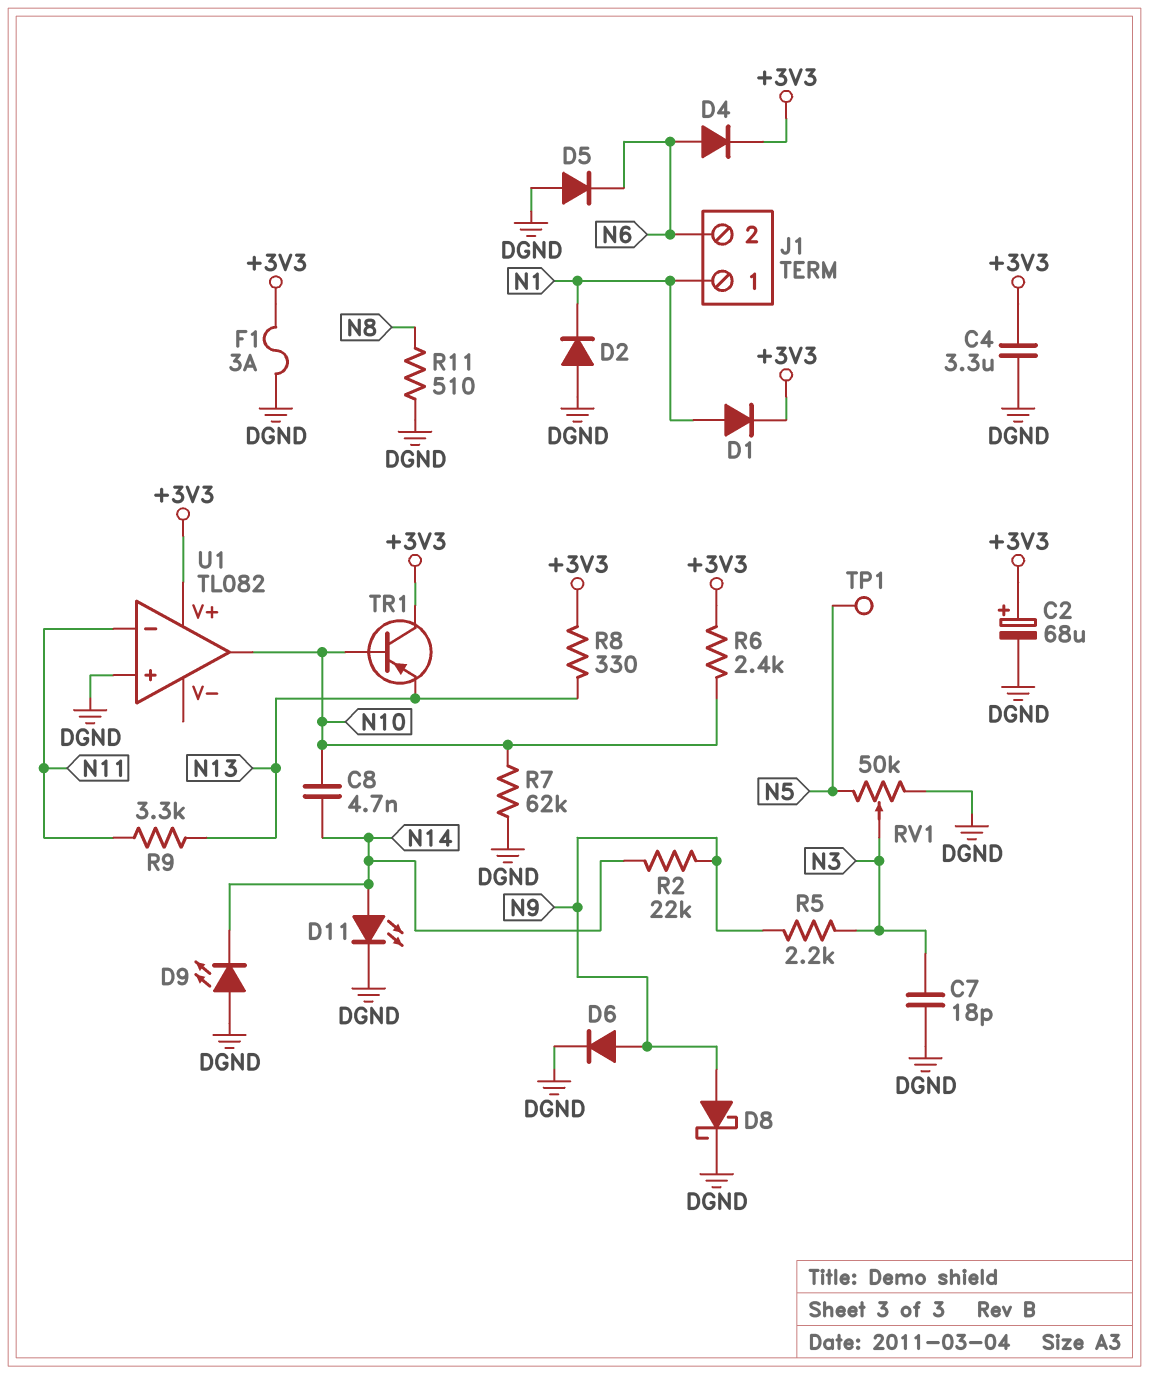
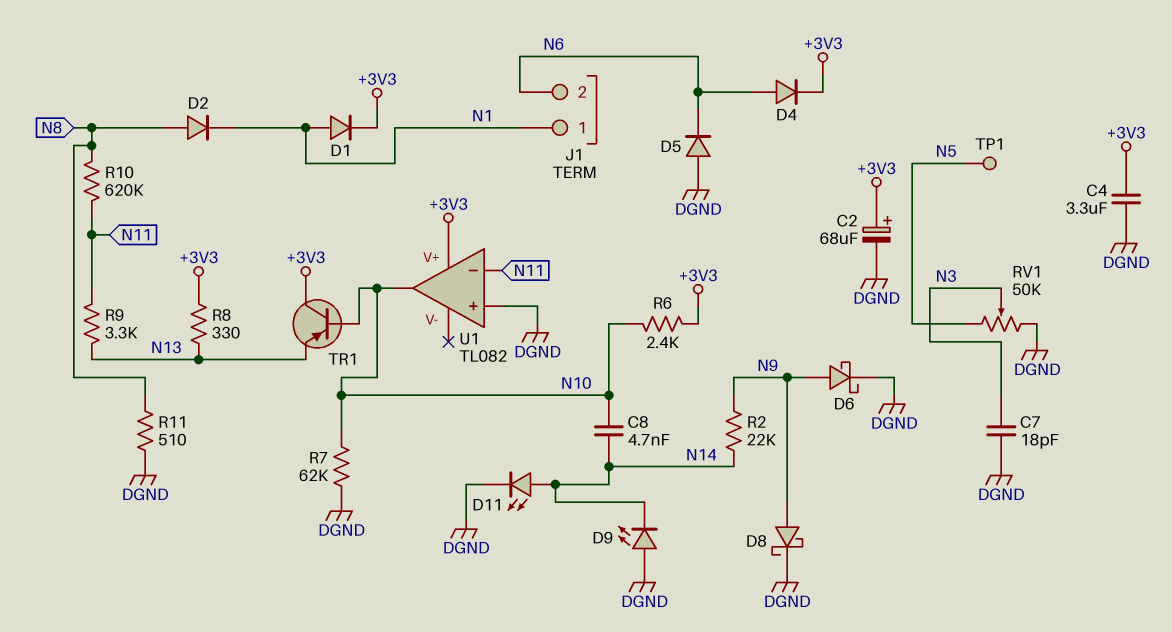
D2: diode (A DGND, K N1) -> diode (A N8, K N1)
D6: diode (A N9, K DGND) -> schottky (A N9, K DGND)
F1: 3A (+3V3, DGND) -> none
R5: 2.2k (N3, N9) -> none
R10: none -> 620k (N8, N11)

